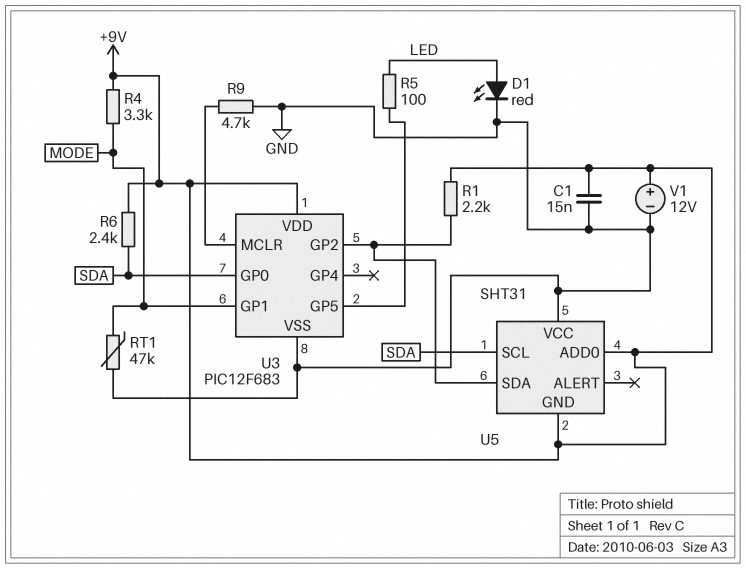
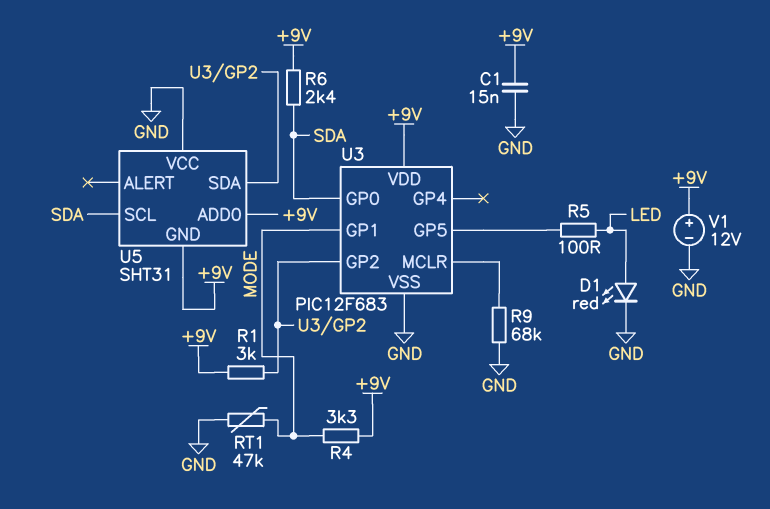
R1: 2.2k (+9V, U3/GP2) -> 3k (+9V, U3/GP2)
R9: 4.7k (GND, U3/MCLR) -> 68k (GND, U3/MCLR)

